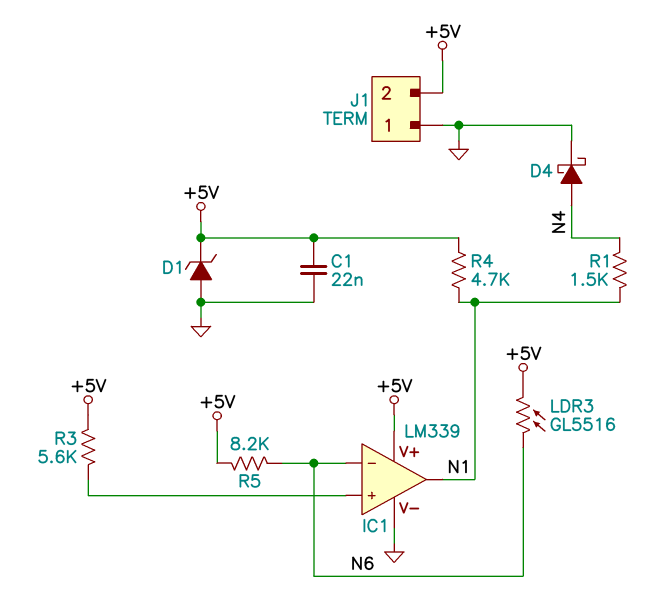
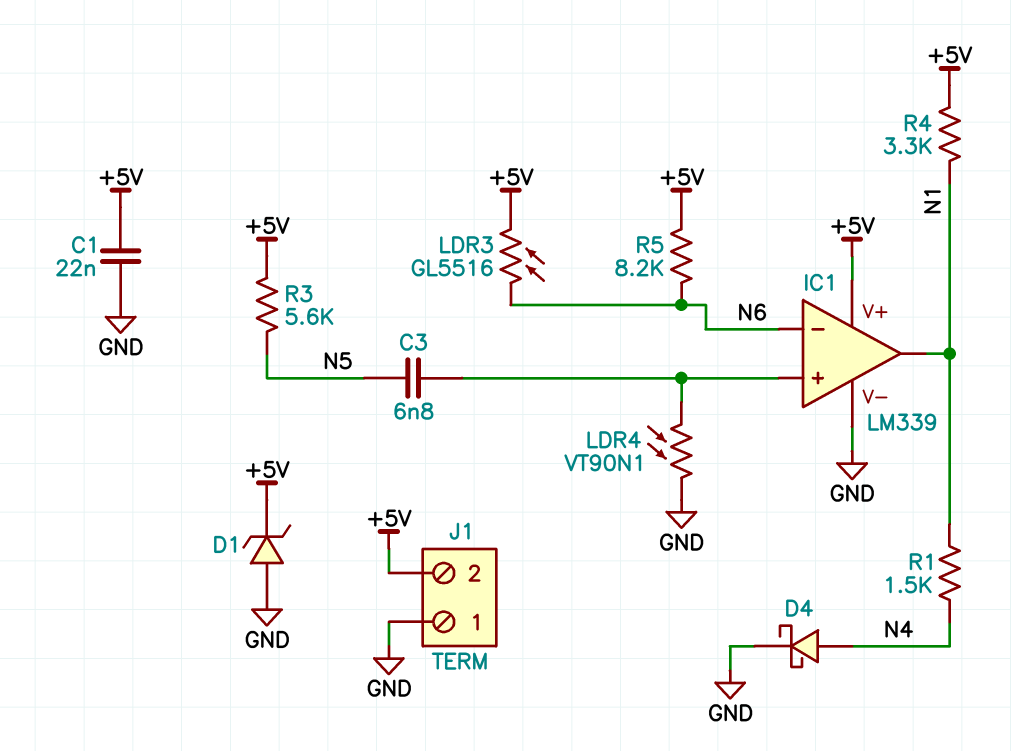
C3: none -> 6.8nF (IC1/in+, N5)
LDR4: none -> VT90N1 (GND, IC1/in+)
R3: 5.6k (+5V, IC1/in+) -> 5.6k (+5V, N5)
R4: 4.7k (+5V, N1) -> 3.3k (+5V, N1)

